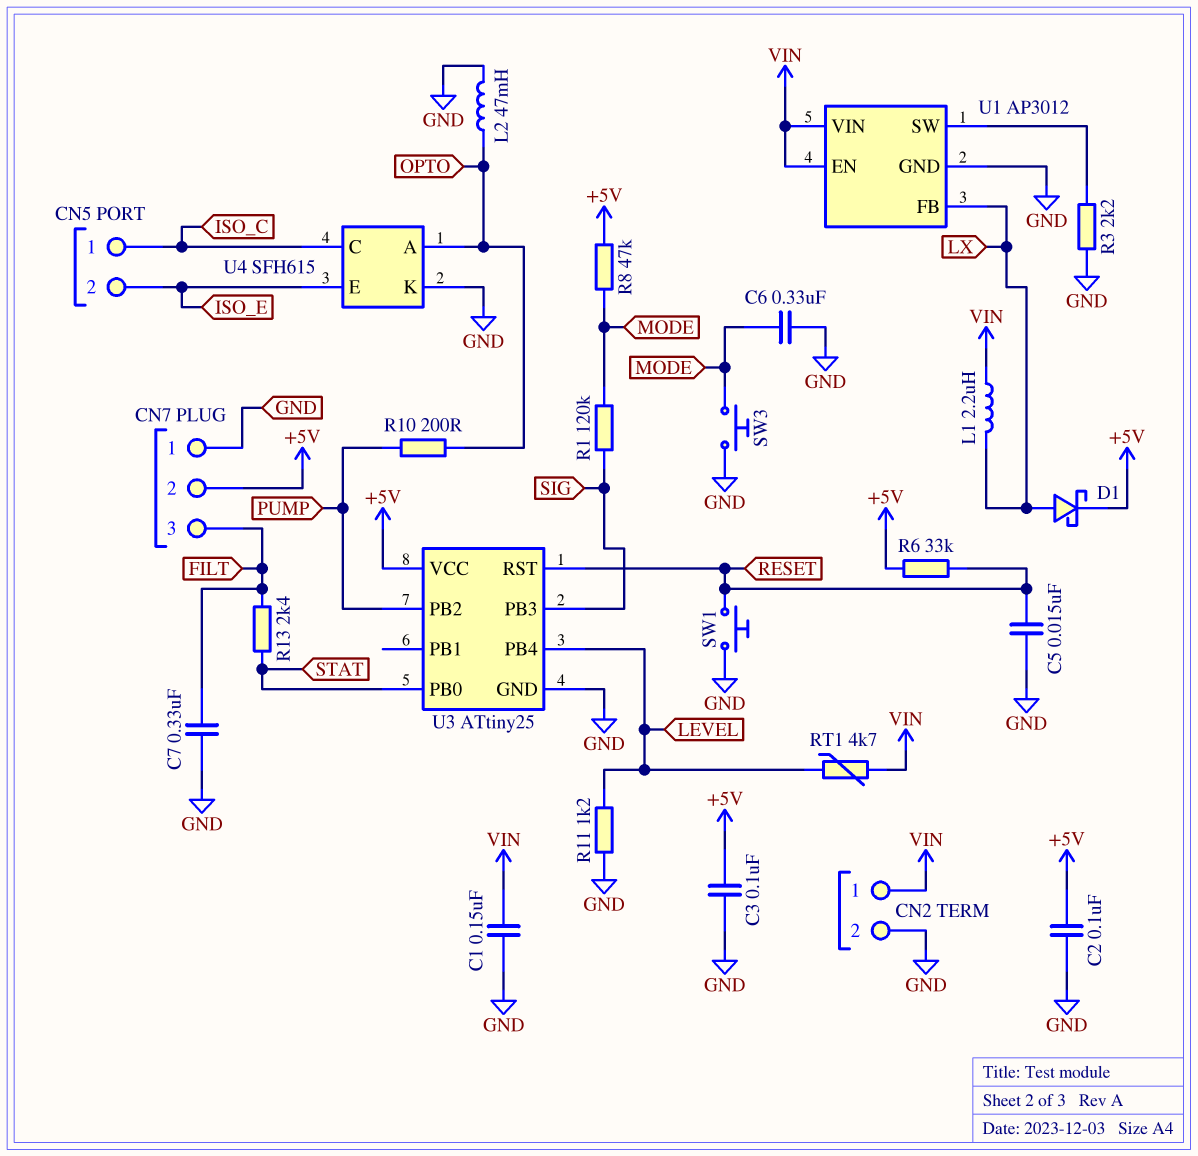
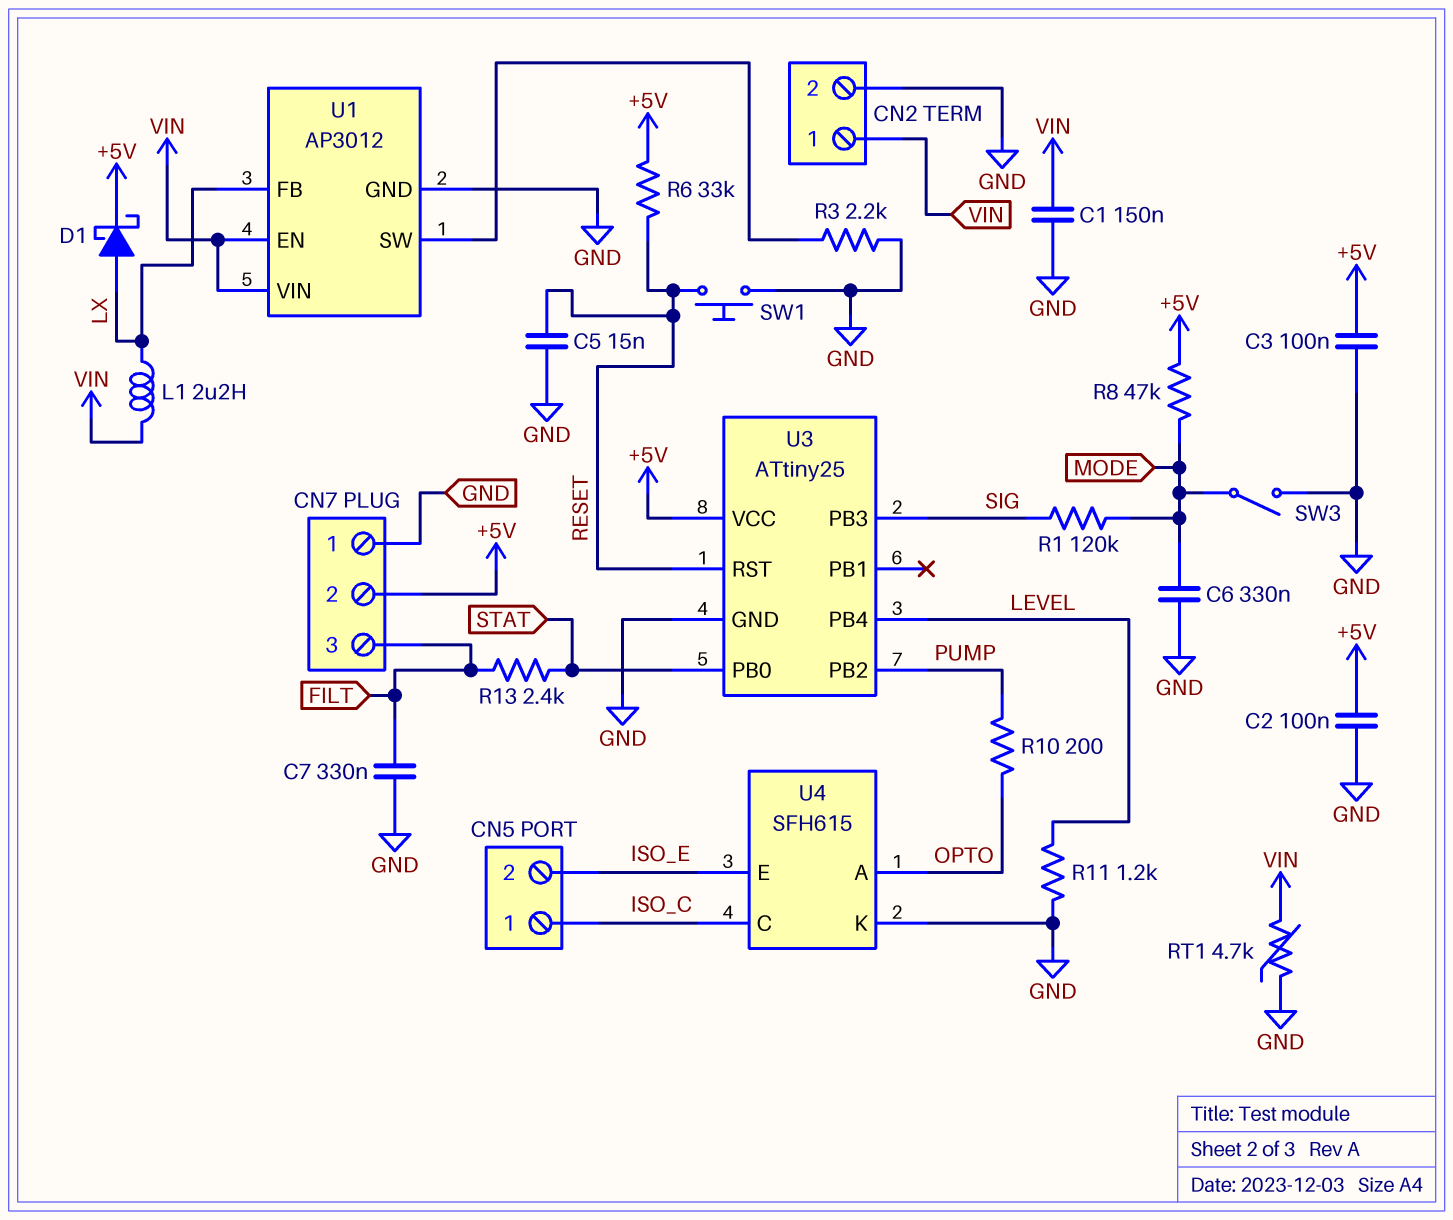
L2: 47mH (GND, OPTO) -> none
RT1: 4.7k (LEVEL, VIN) -> 4.7k (GND, VIN)
SW3: button (GND, MODE) -> switch (GND, MODE)

